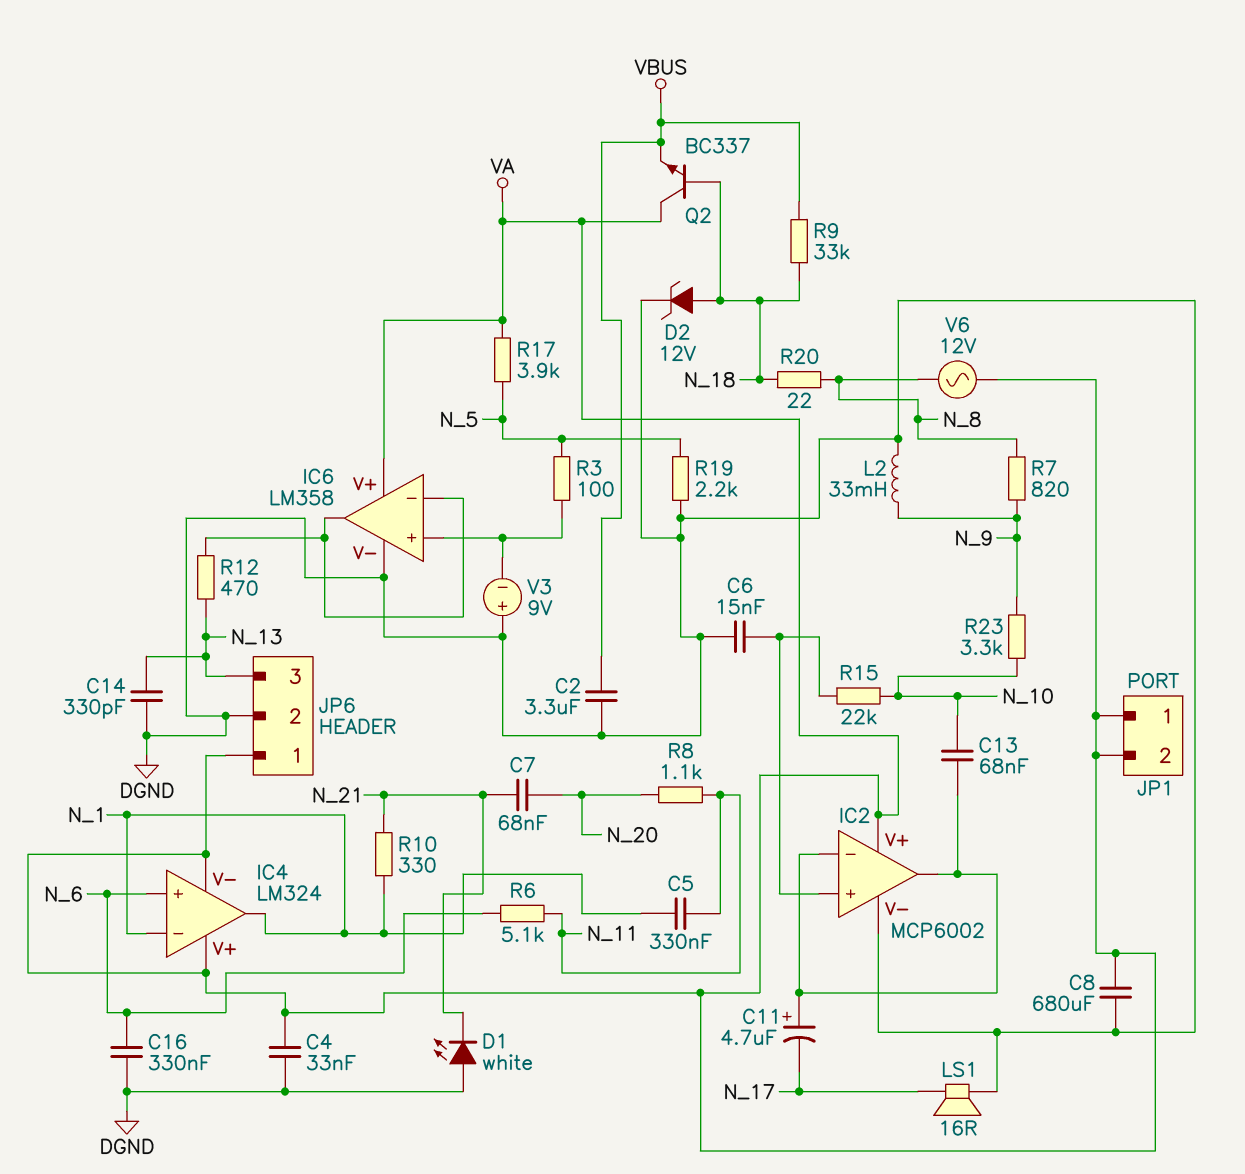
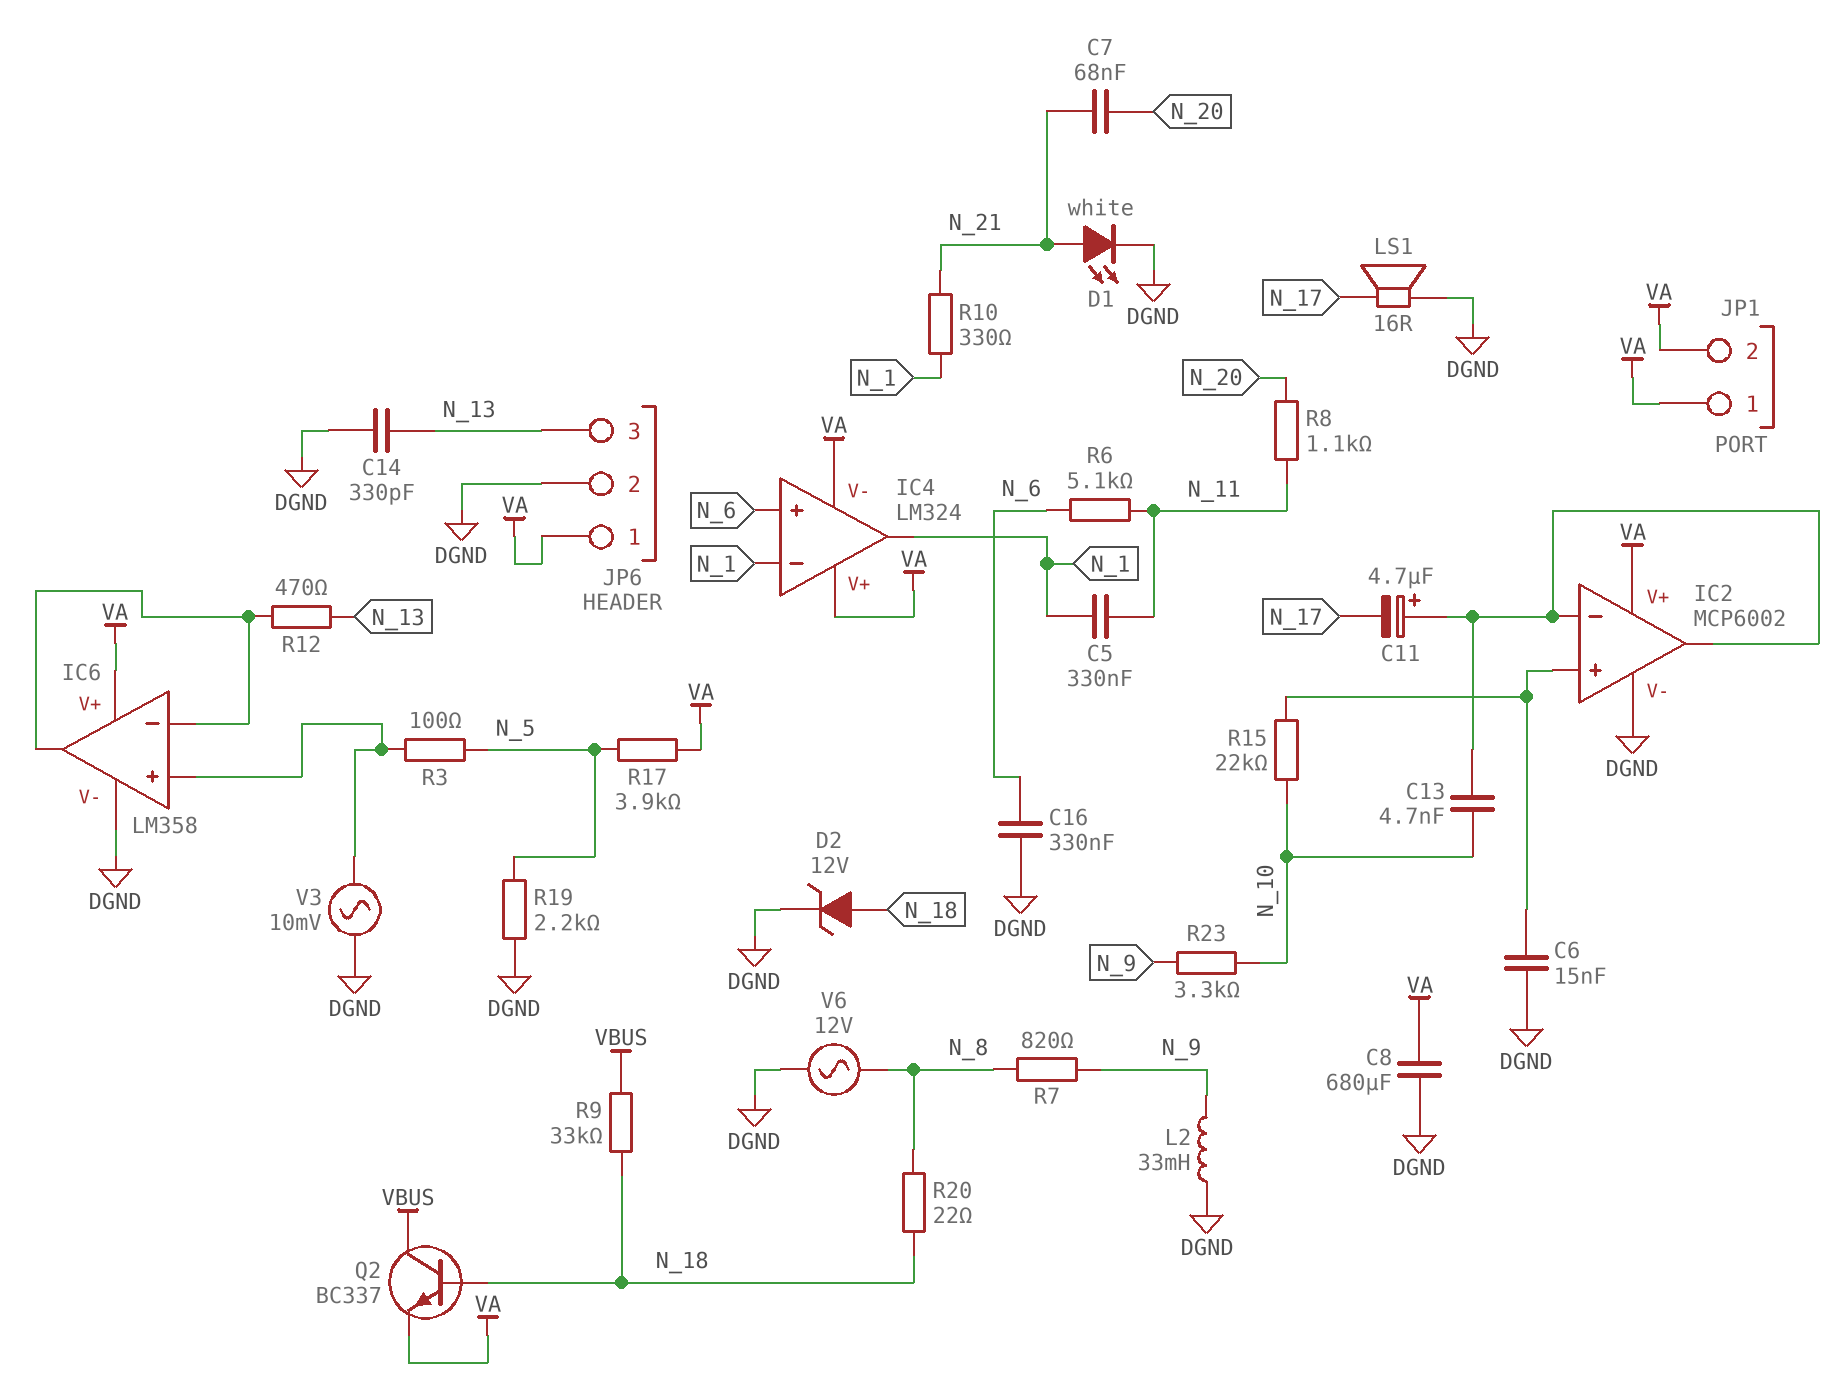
C2: 3.3uF (DGND, VBUS) -> none
C4: 33nF (DGND, VA) -> none
C13: 68nF (IC2/in-, N_10) -> 4.7nF (IC2/in-, N_10)
D1: LED white (A DGND, K N_21) -> LED white (A N_21, K DGND)
Q2: NPN BC337 (B N_18, C VA, E VBUS) -> NPN BC337 (B N_18, C VBUS, E VA)
V3: 9V (plus DGND, minus IC6/in+) -> AC 10mV (DGND, IC6/in+)
V6: AC 12V (N_8, VA) -> AC 12V (DGND, N_8)

